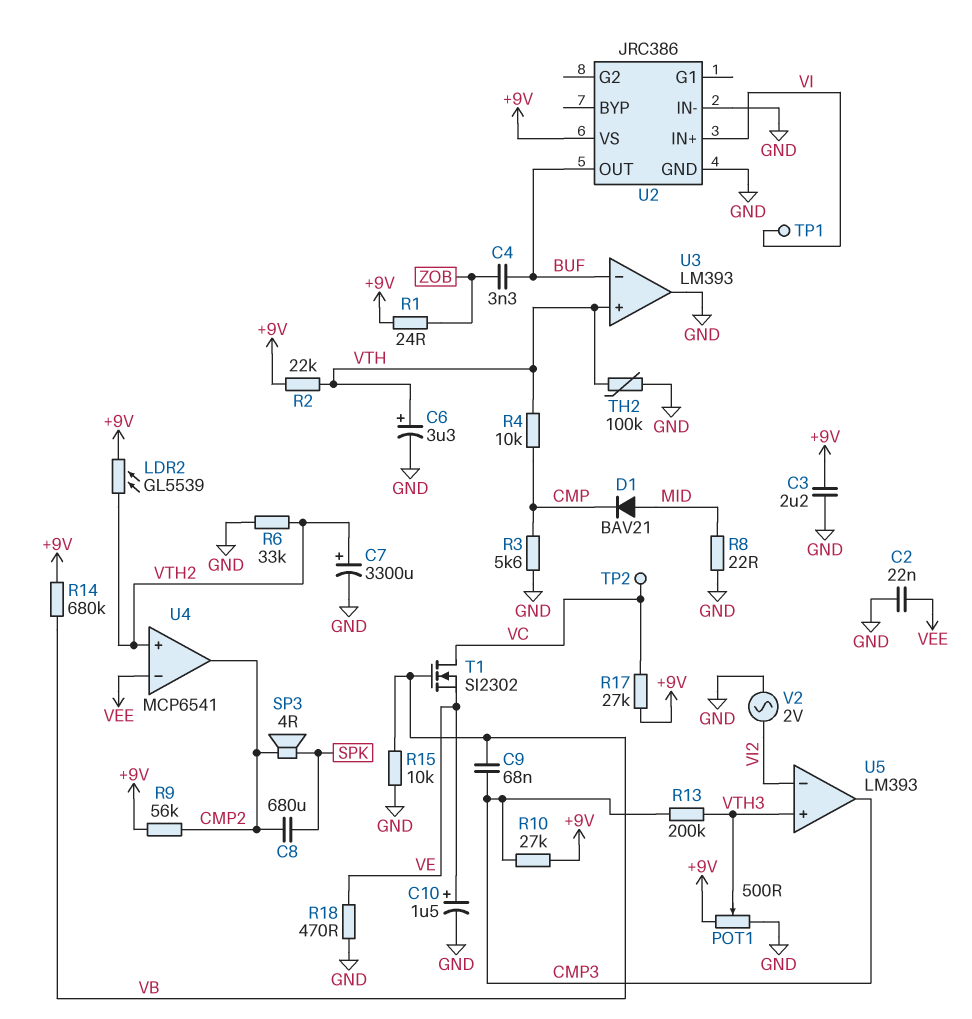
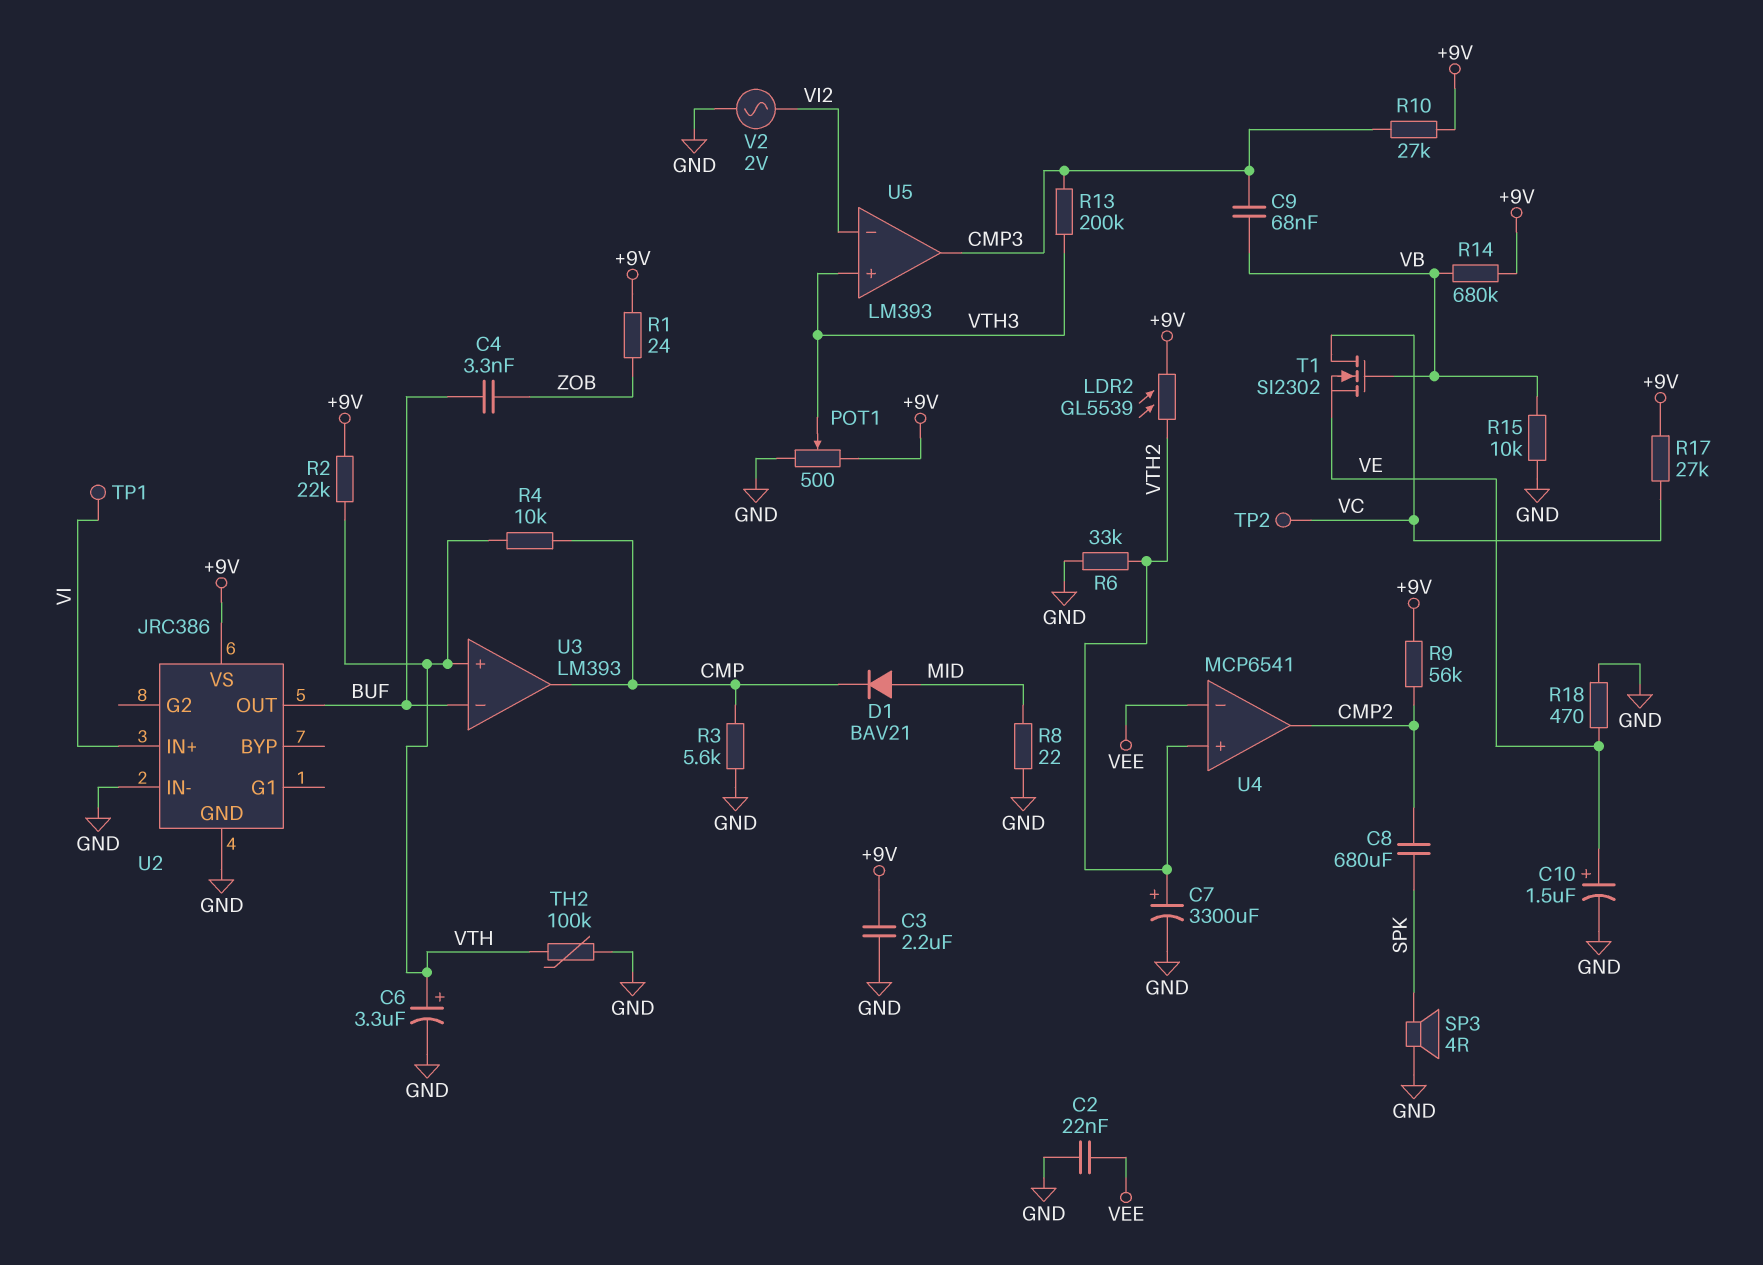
SP3: speaker 4R (CMP2, SPK) -> speaker 4R (GND, SPK)
U3 pin out: GND -> CMP

